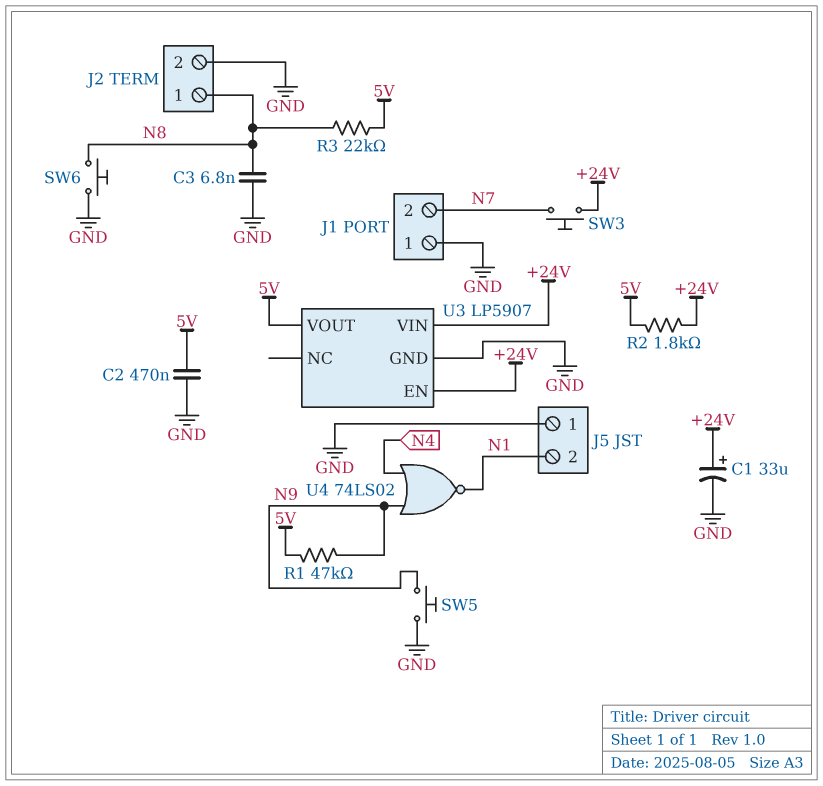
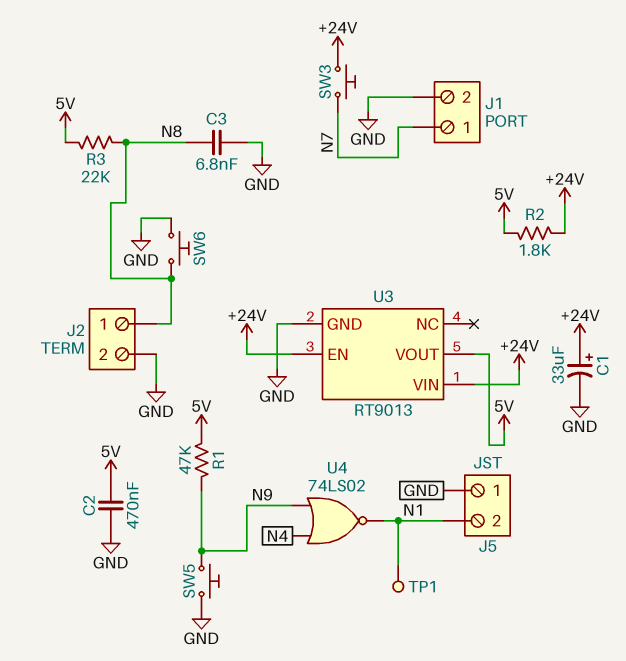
J1 pin 1: GND -> N7
J1 pin 2: N7 -> GND
TP1: none -> test point (N1)
U3: LP5907 -> RT9013

